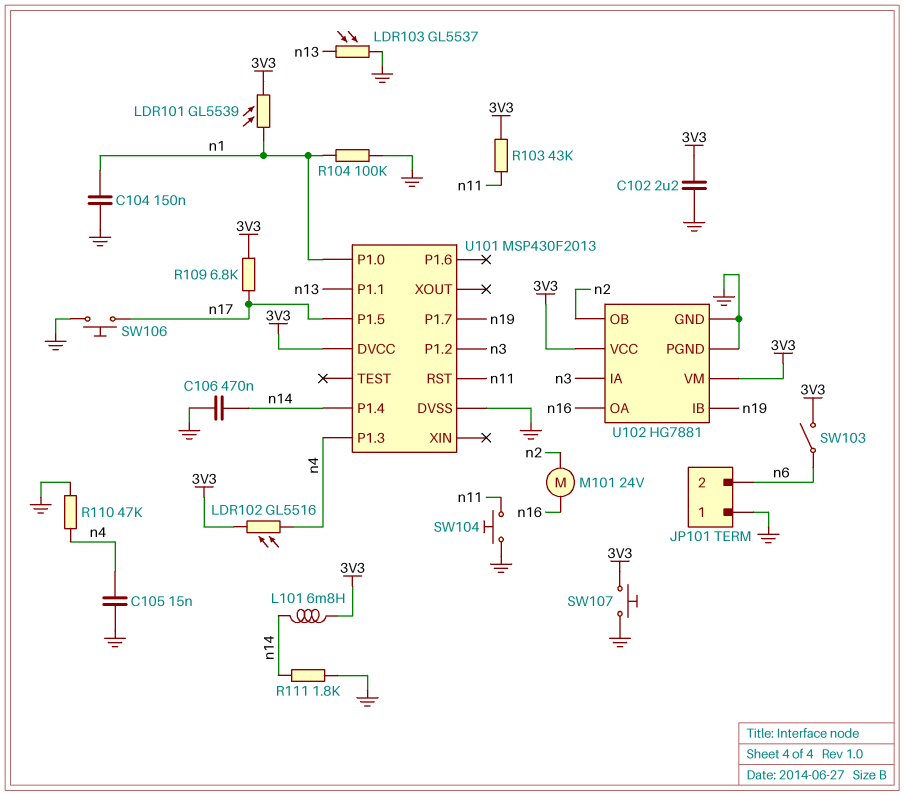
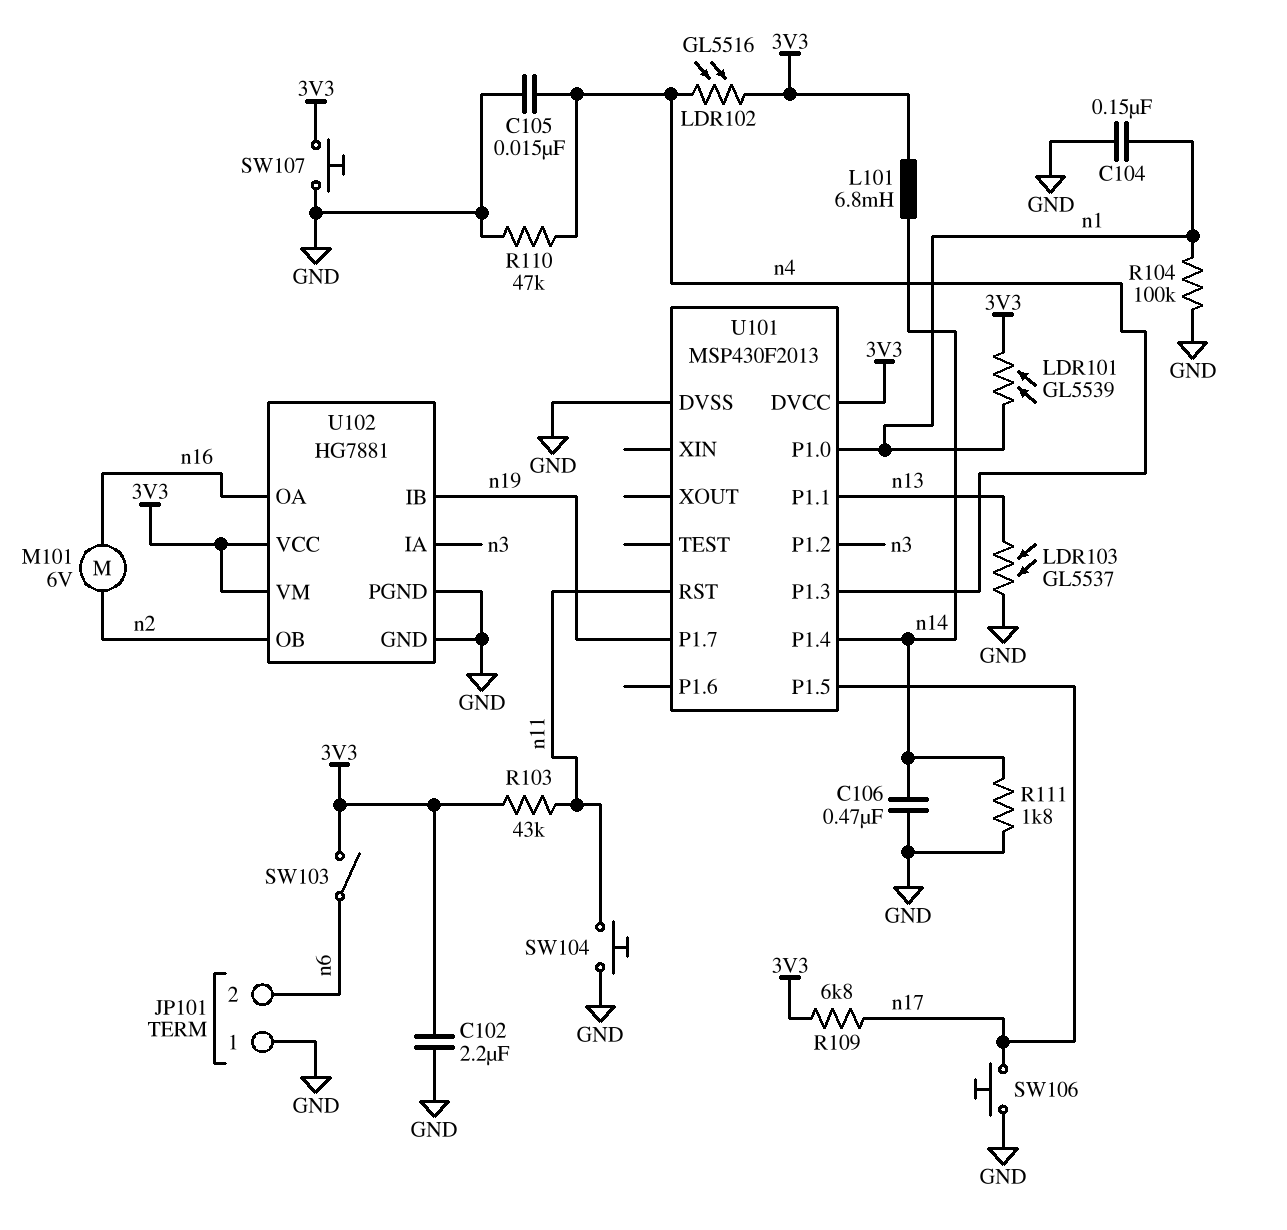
M101: motor 24V (n2, n16) -> motor 6V (n2, n16)

